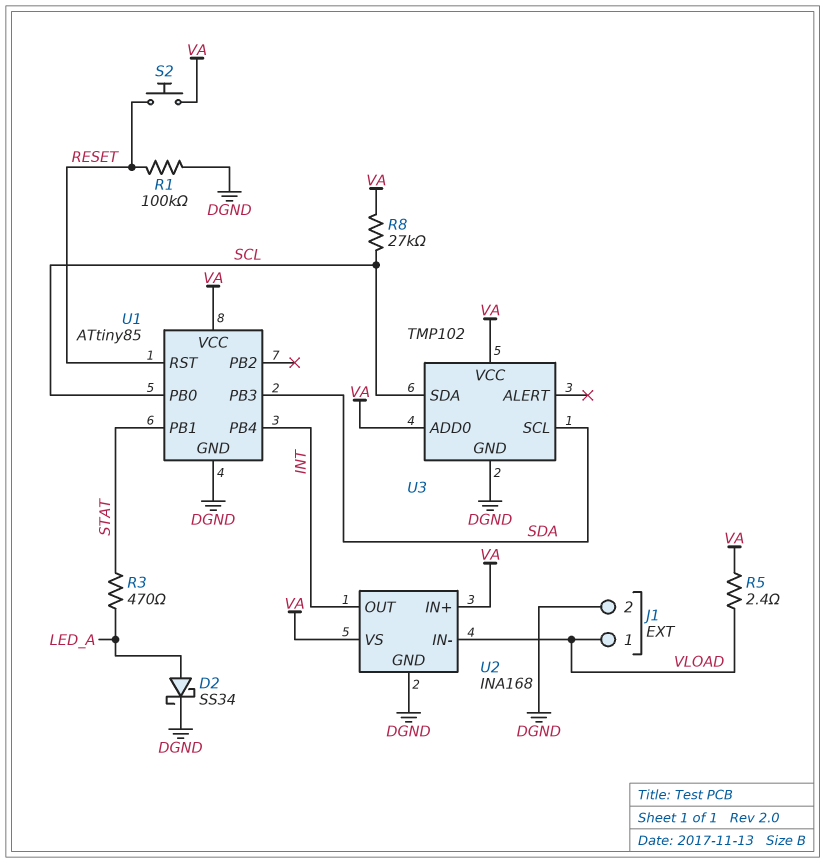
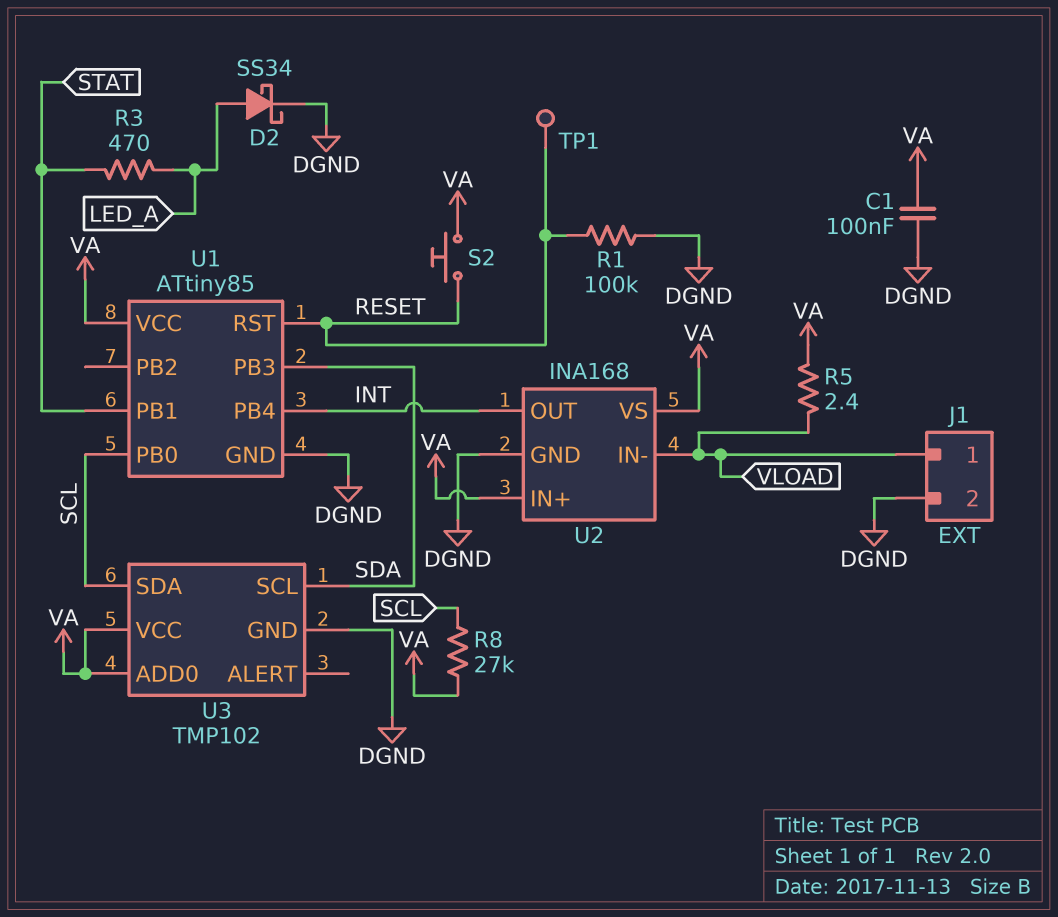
C1: none -> 100nF (DGND, VA)
TP1: none -> test point (RESET)

